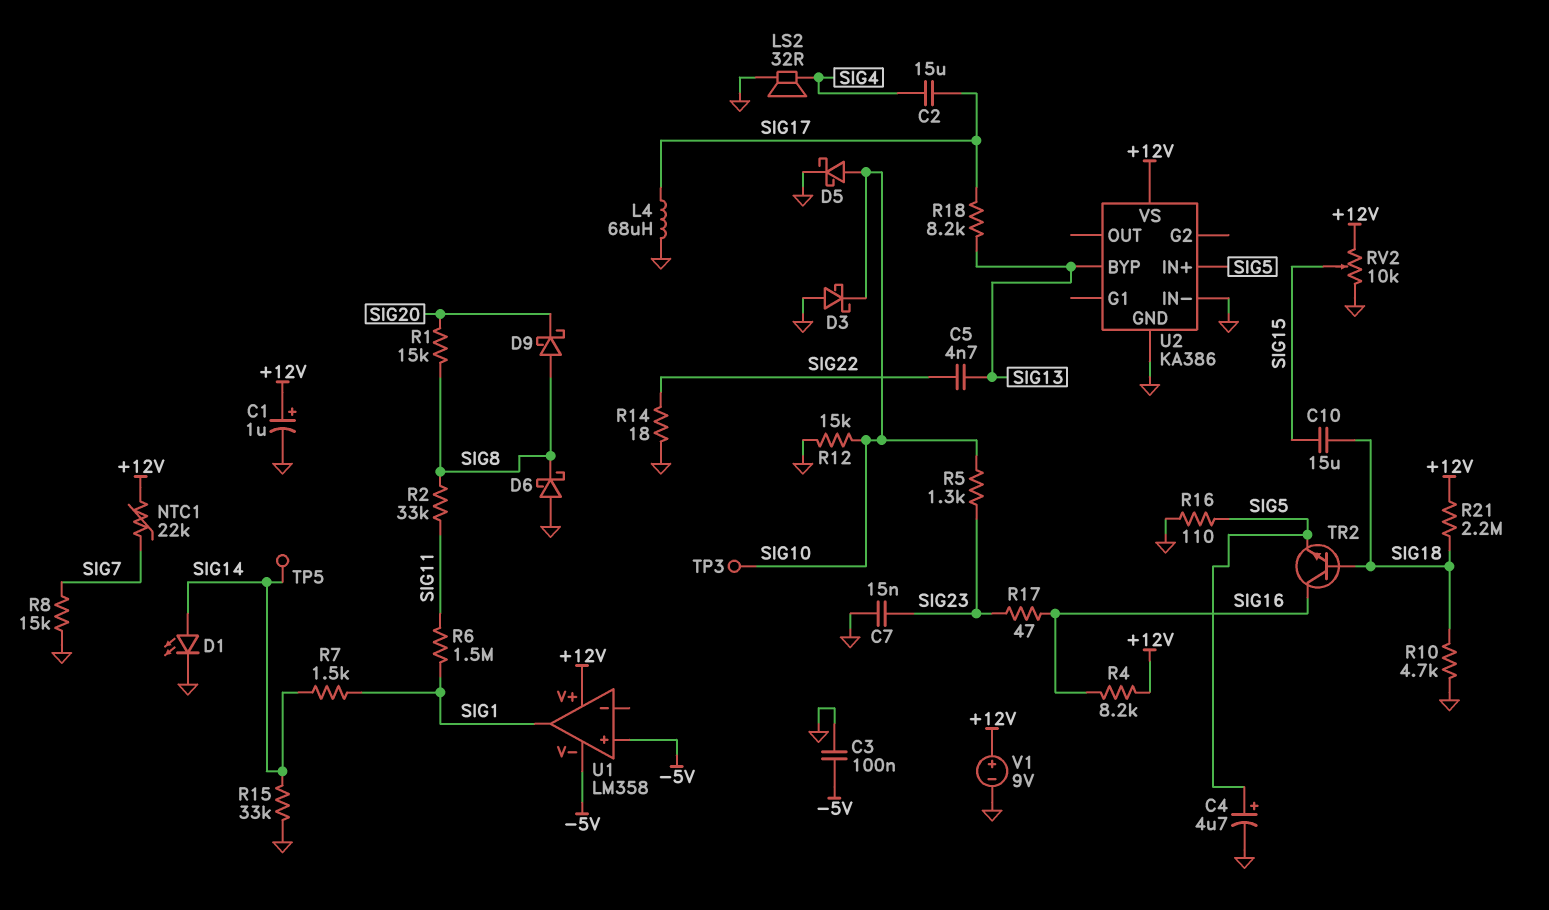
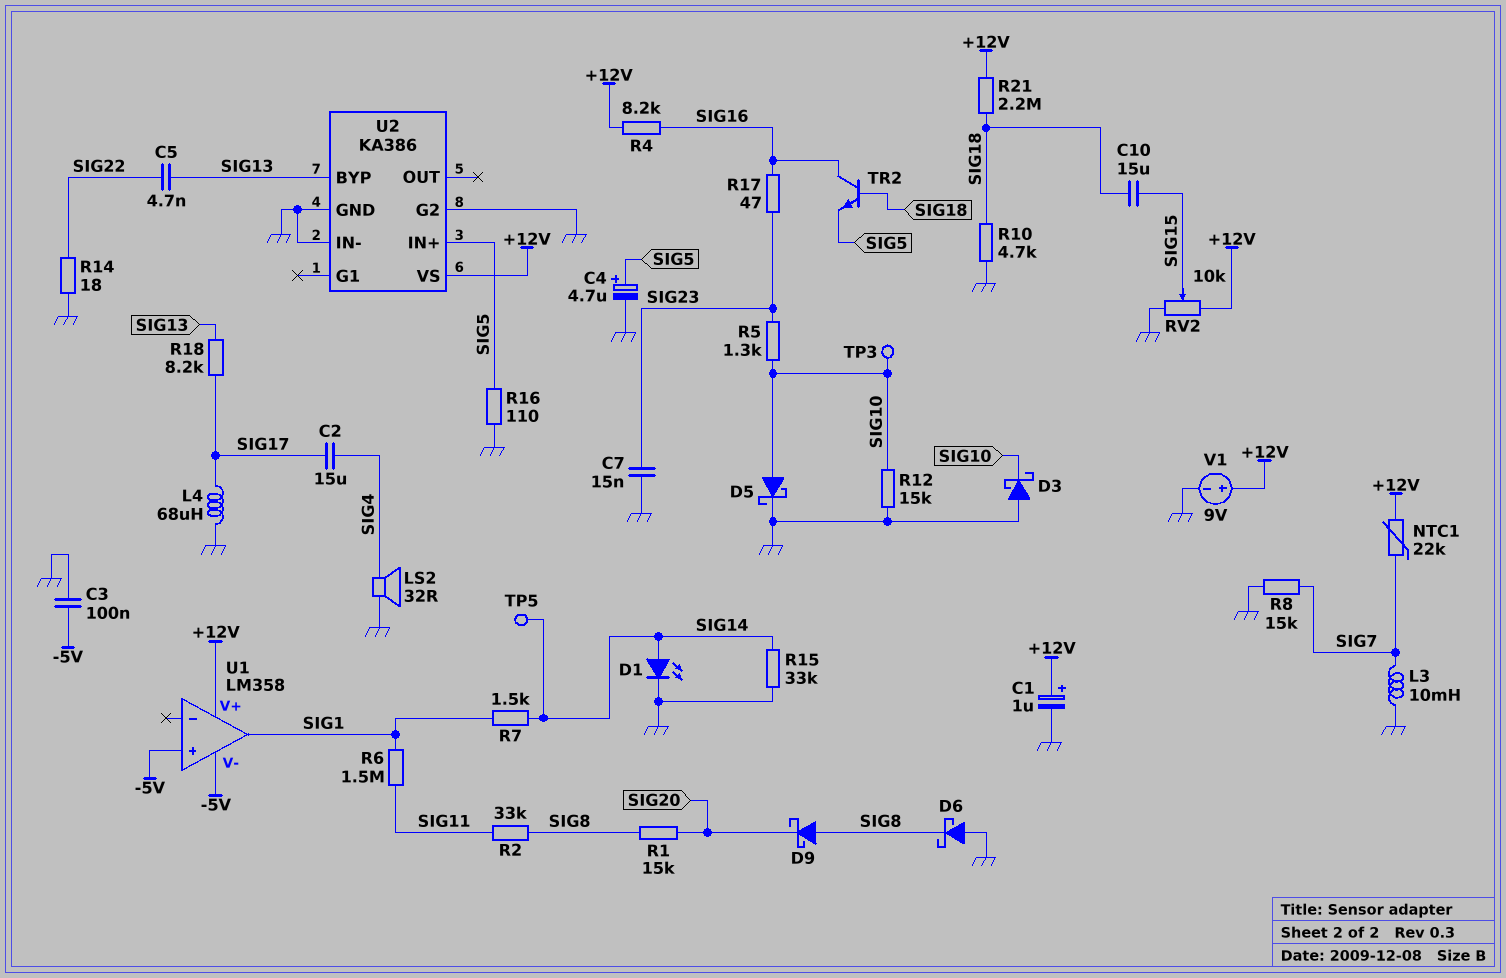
L3: none -> 10mH (GND, SIG7)
U2 pin G2: none -> GND

